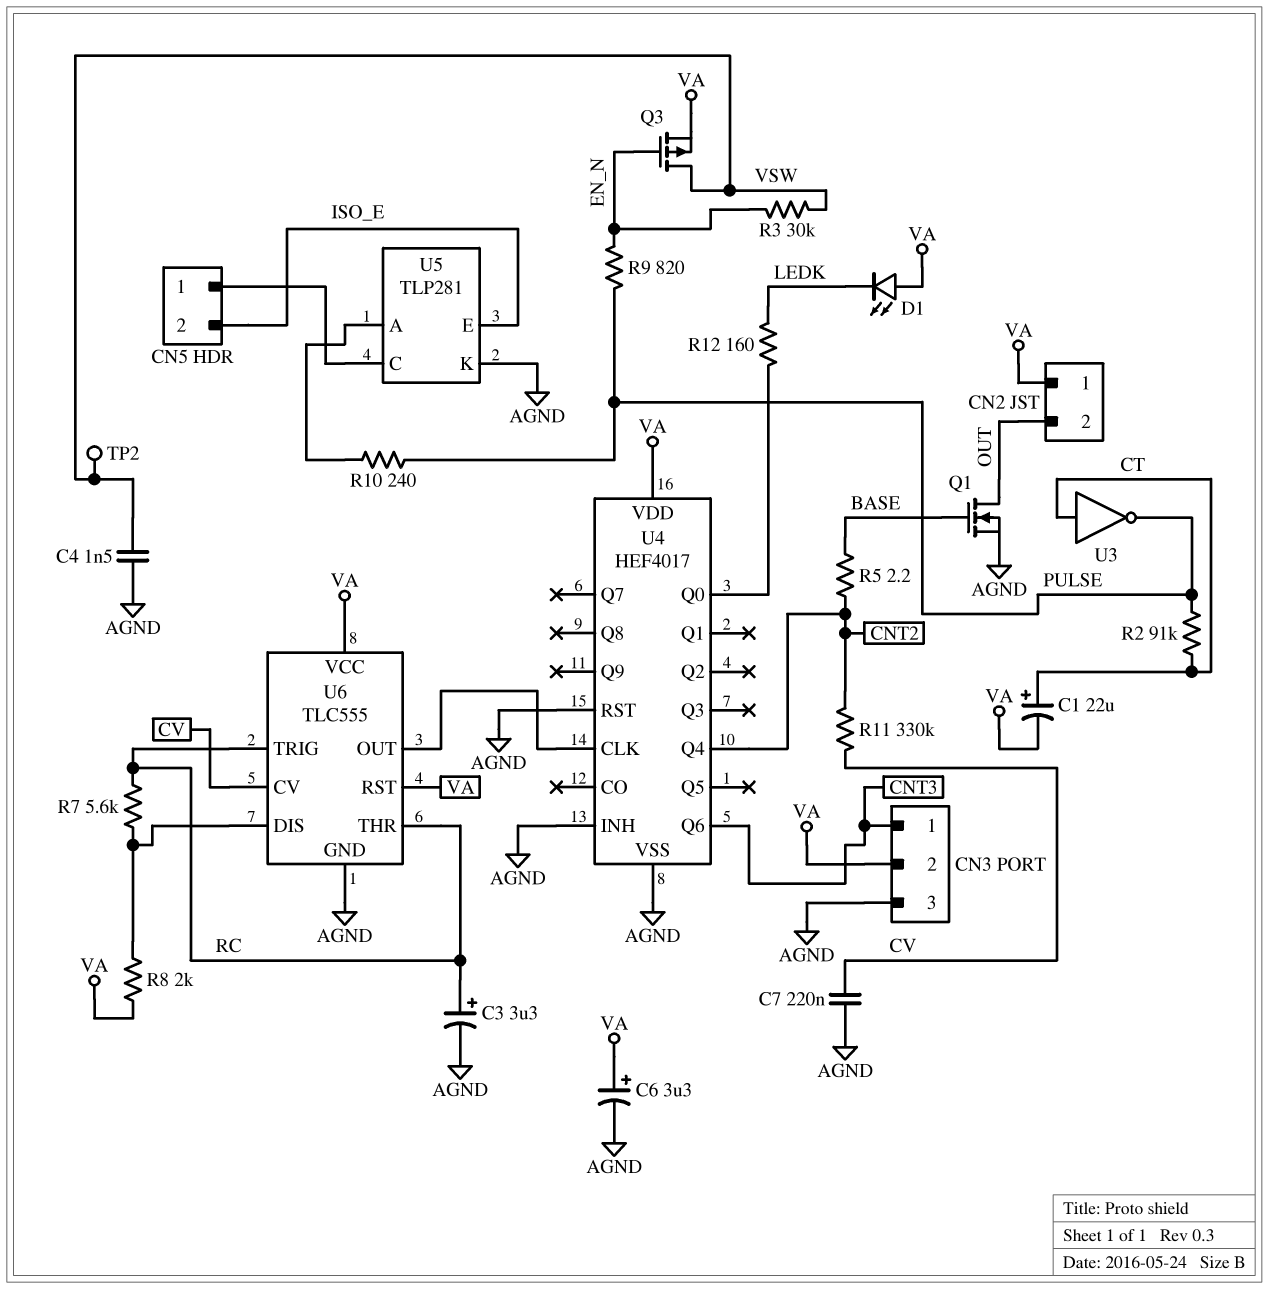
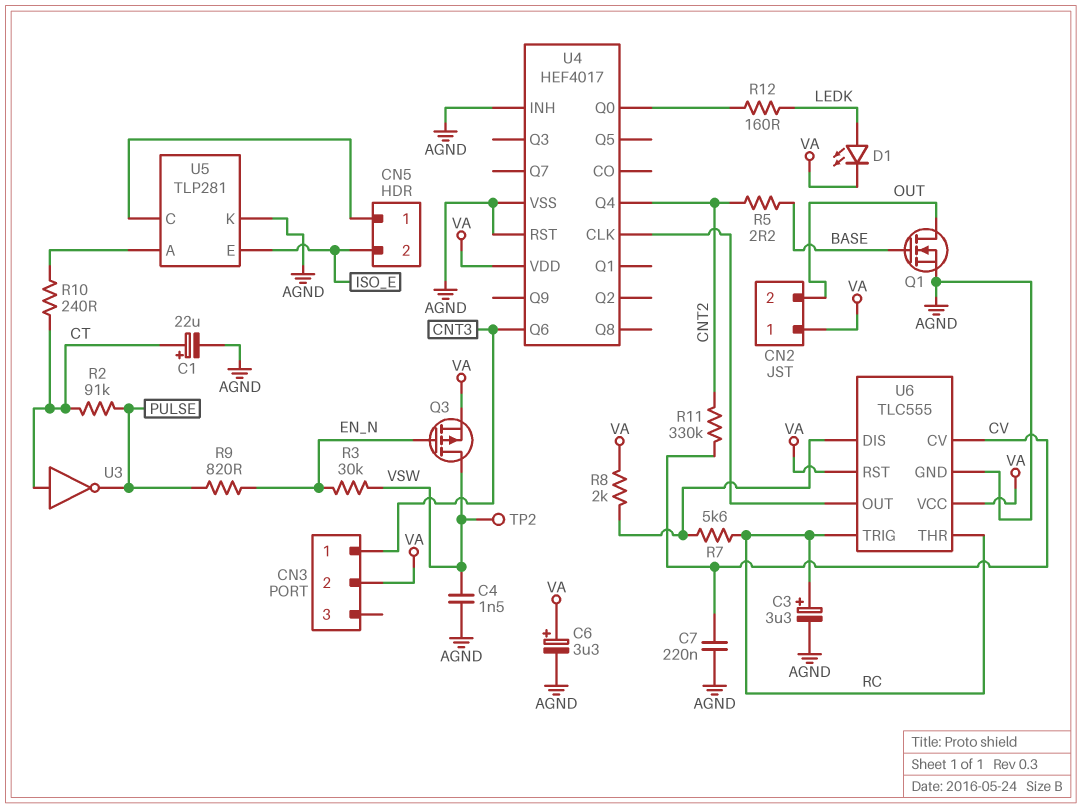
C1: 22uF (plus CT, minus VA) -> 22uF (plus CT, minus AGND)
CN3 pin 3: AGND -> none
D1: LED (A VA, K LEDK) -> LED (A LEDK, K VA)
R10: 240 (PULSE, U5/A) -> 240 (CT, U5/A)

